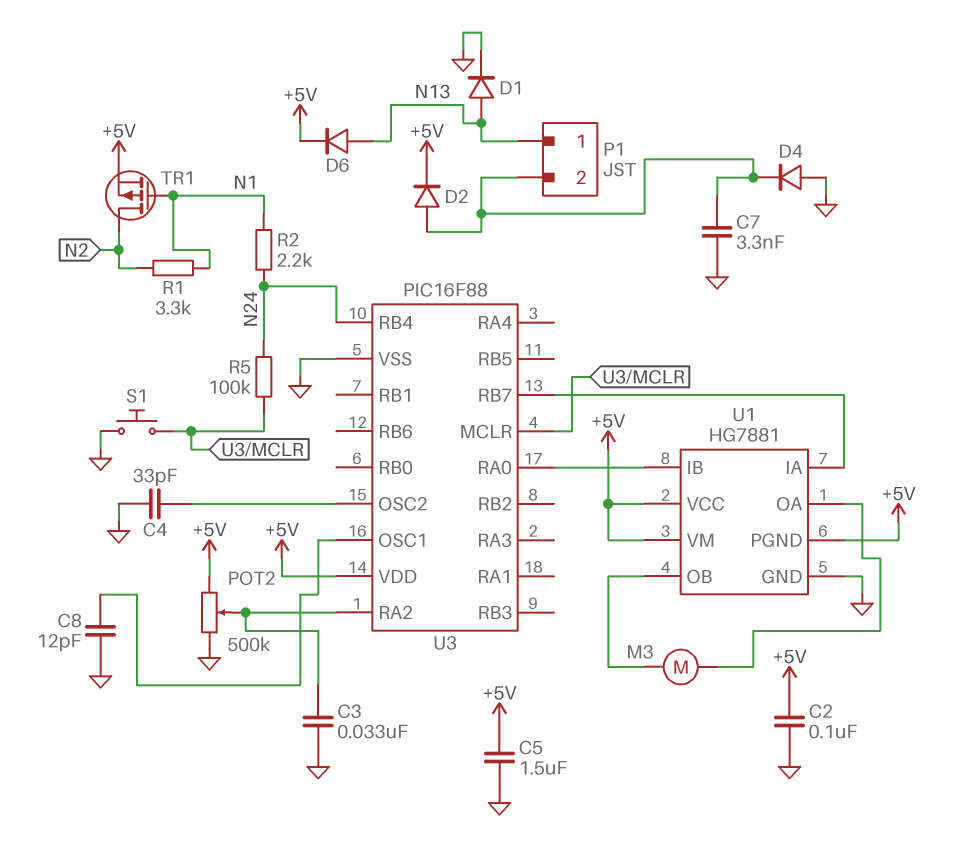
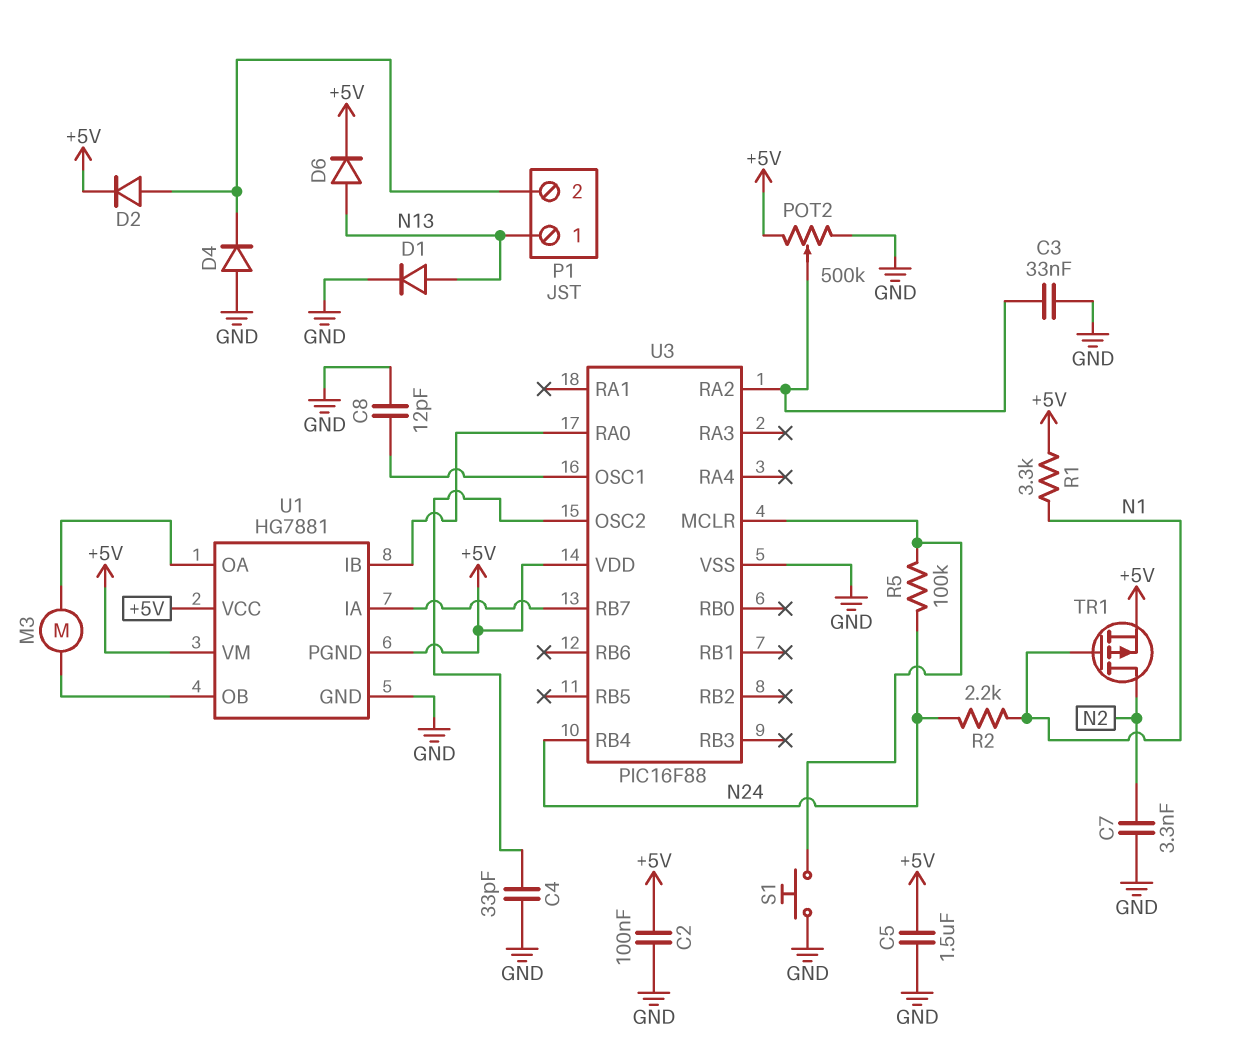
C7: 3.3nF (GND, P1/2) -> 3.3nF (GND, N2)
R1: 3.3k (N1, N2) -> 3.3k (+5V, N1)

